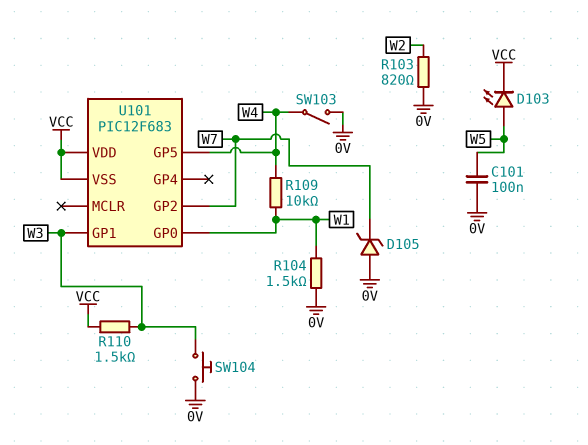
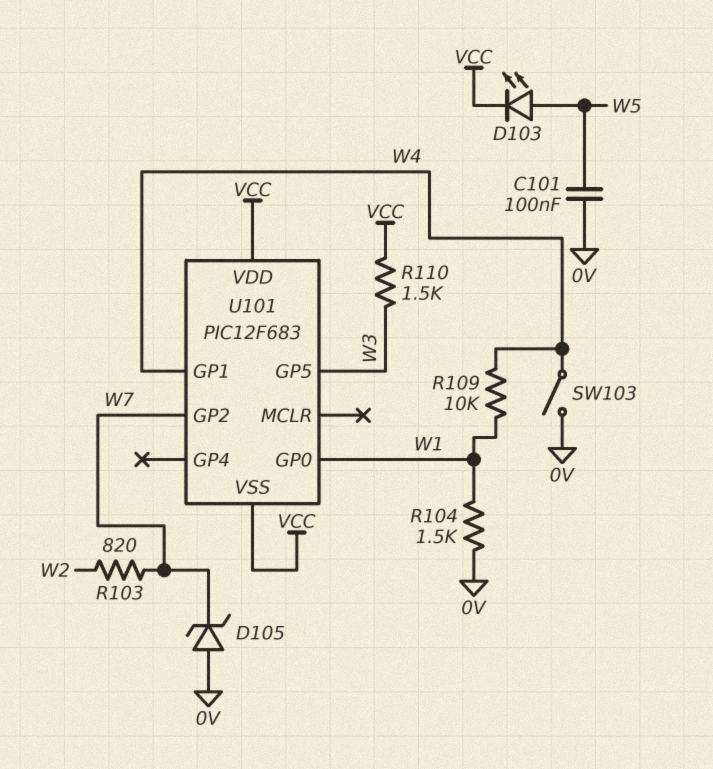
R103: 820 (0V, W2) -> 820 (W2, W7)
SW104: button (0V, W3) -> none
U101 pin GP1: W3 -> W4
U101 pin GP5: W4 -> W3

